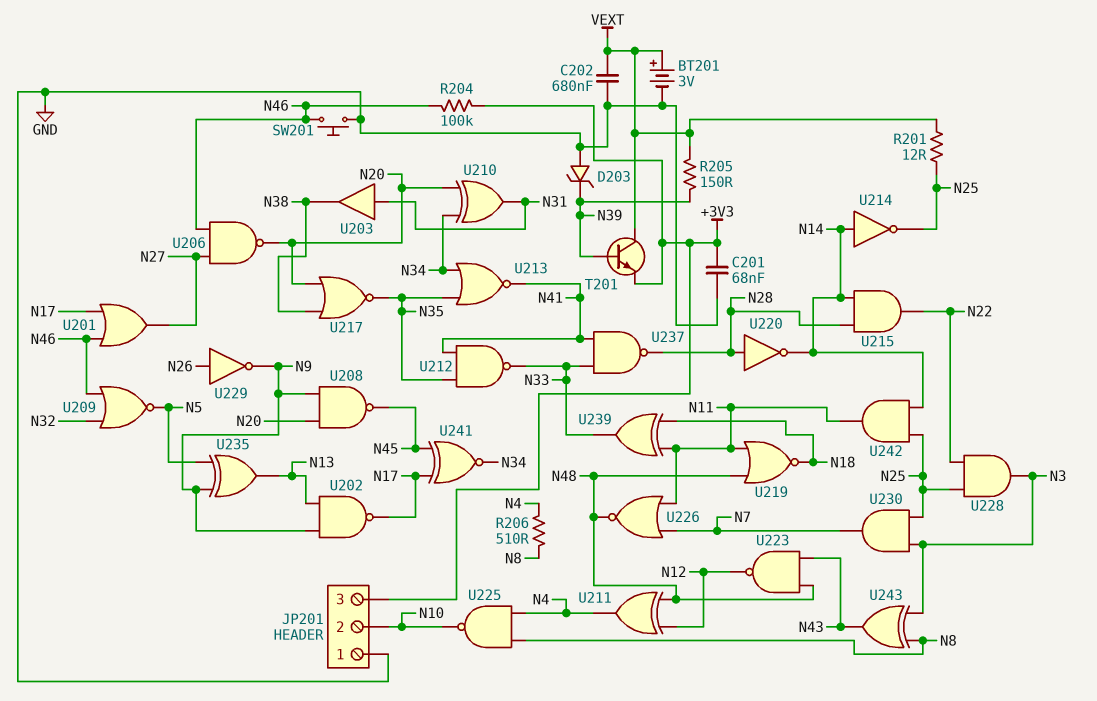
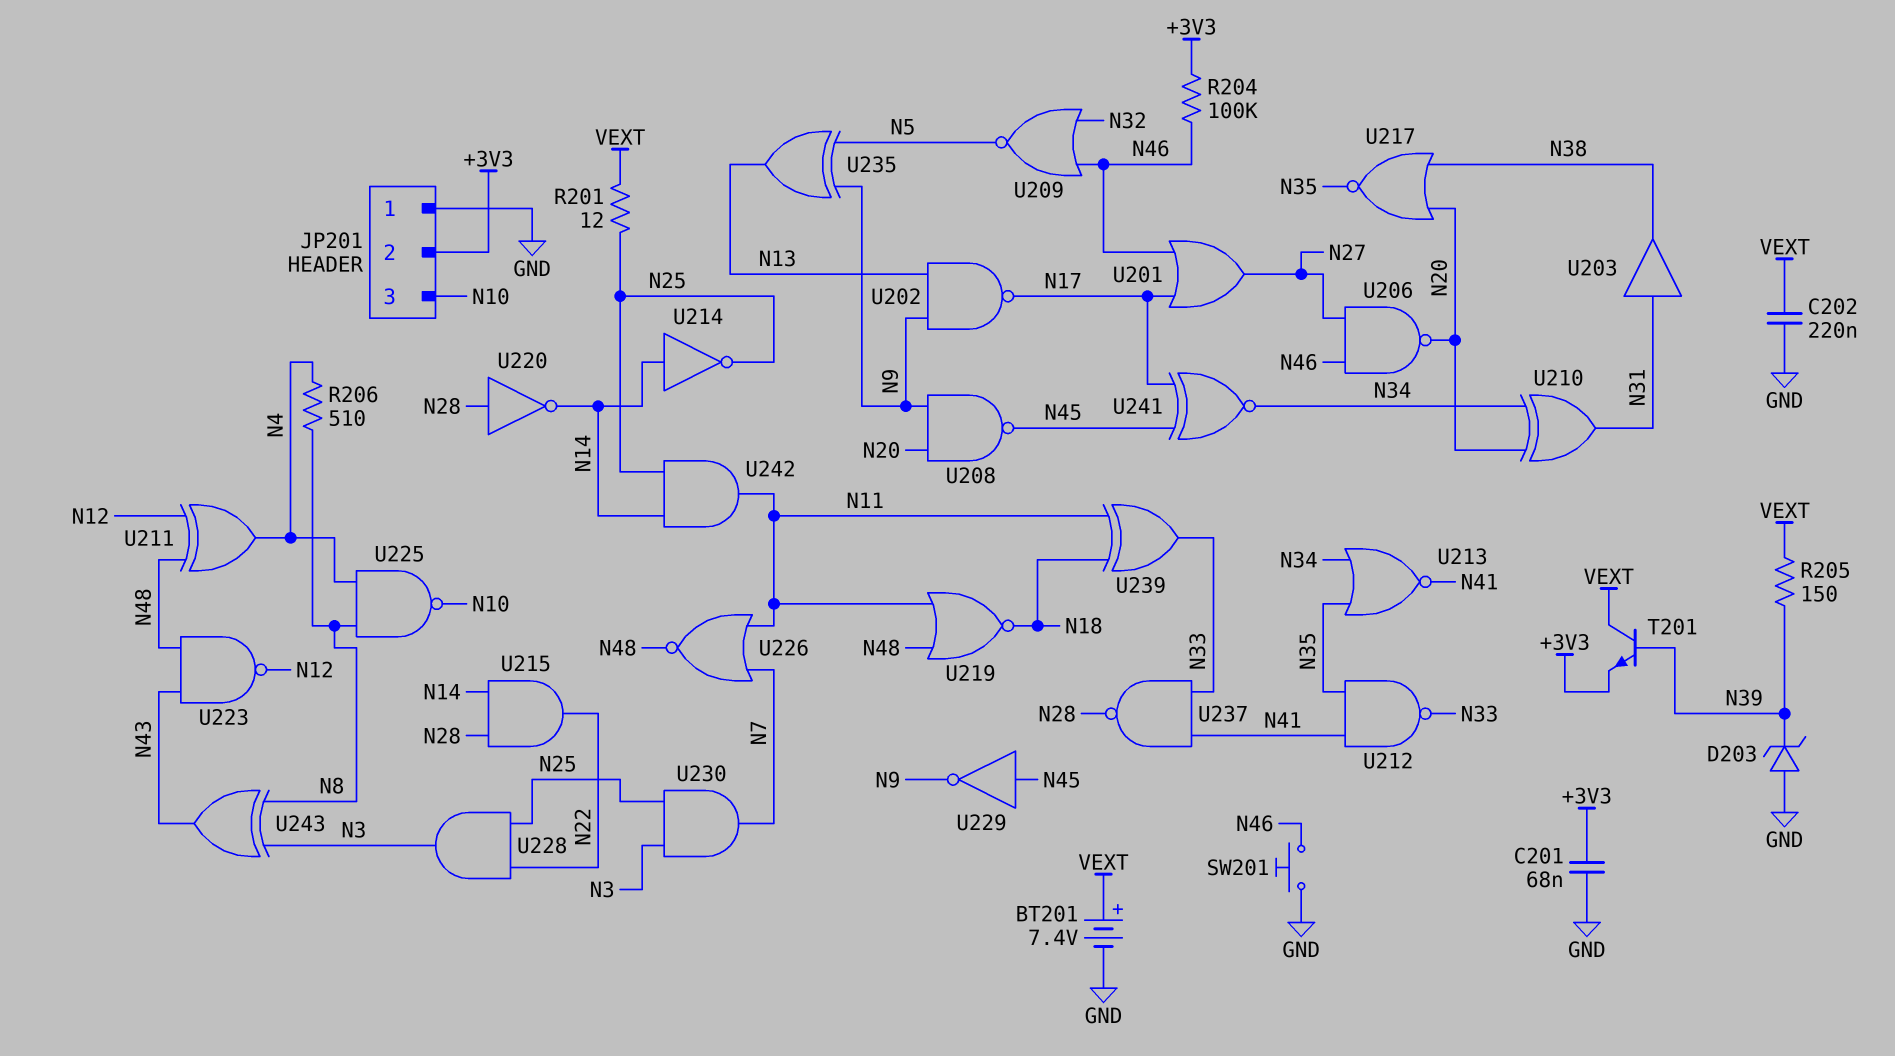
BT201: 3V (plus VEXT, minus GND) -> 7.4V (plus VEXT, minus GND)
C202: 680nF (GND, VEXT) -> 220nF (GND, VEXT)
JP201 pin 2: N10 -> +3V3
JP201 pin 3: +3V3 -> N10
U229: NOT (in N26, out N9) -> NOT (in N45, out N9)

